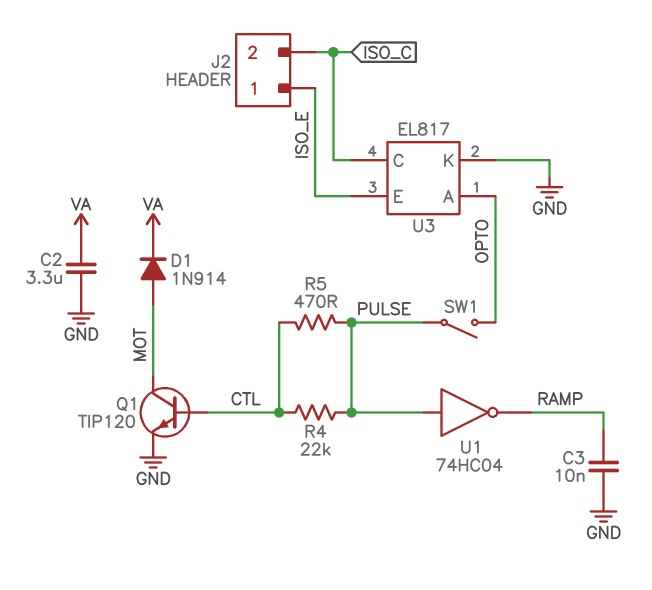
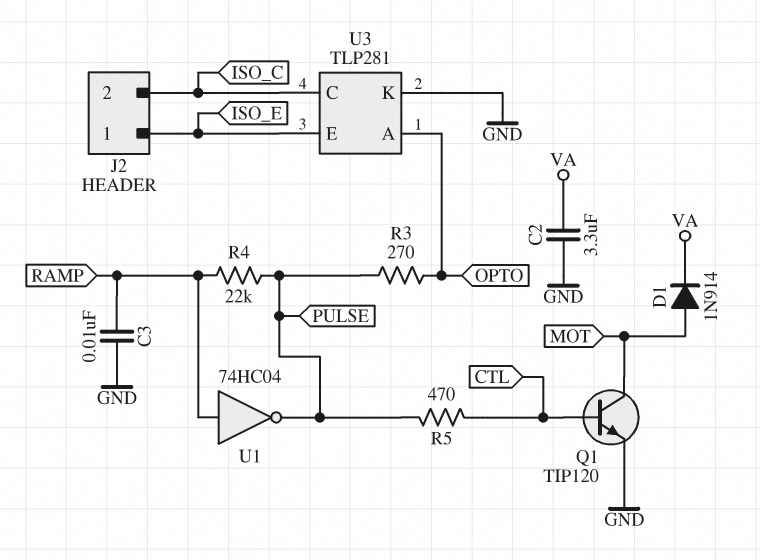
R3: none -> 270 (OPTO, PULSE)
R4: 22k (CTL, PULSE) -> 22k (PULSE, RAMP)
SW1: switch (OPTO, PULSE) -> none
U1: NOT 74HC04 (in PULSE, out RAMP) -> NOT 74HC04 (in RAMP, out PULSE)
U3: EL817 -> TLP281

